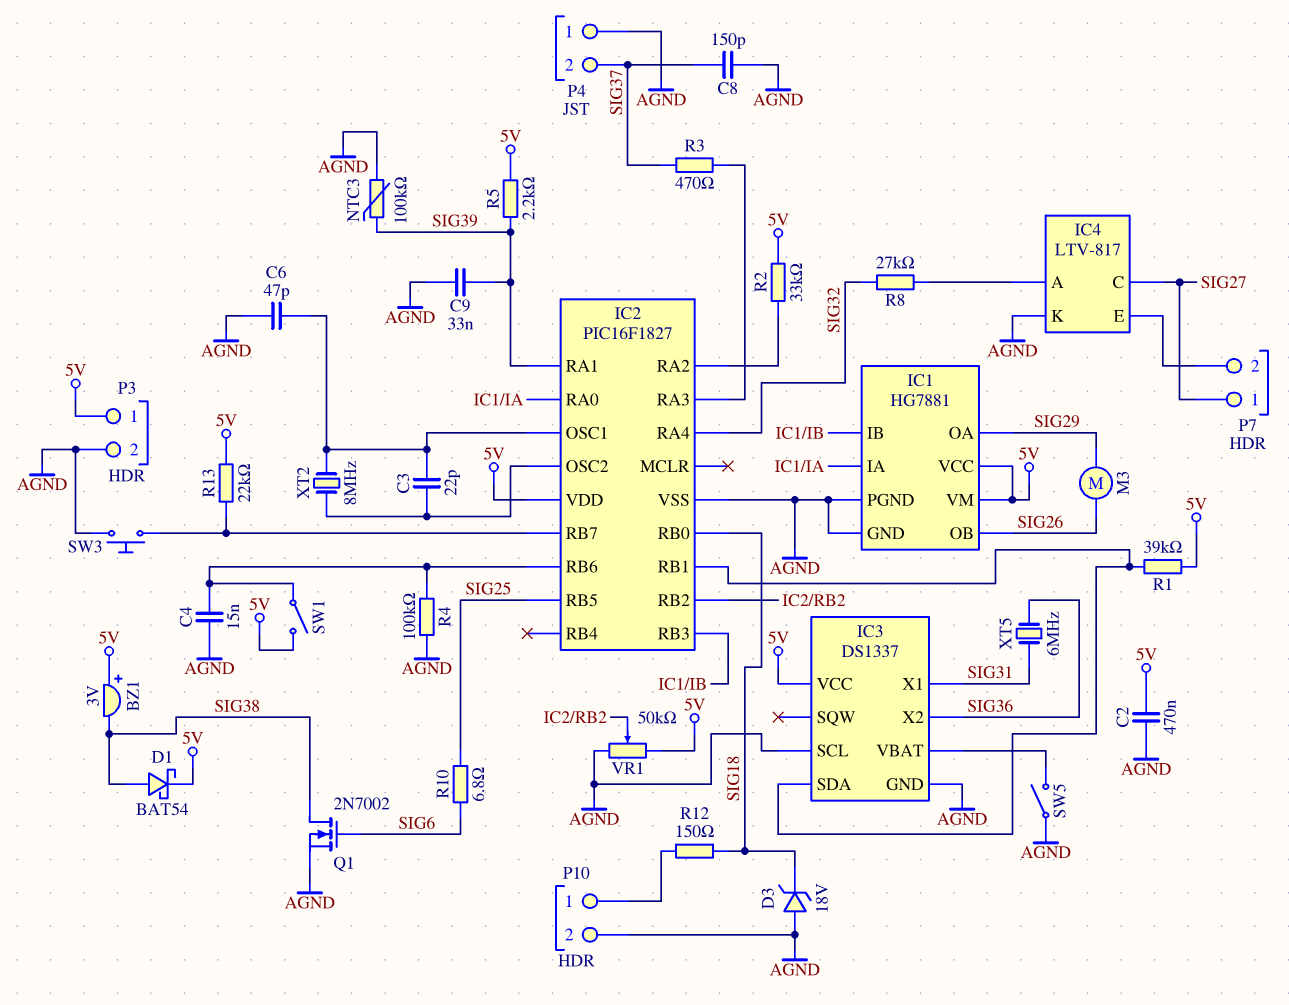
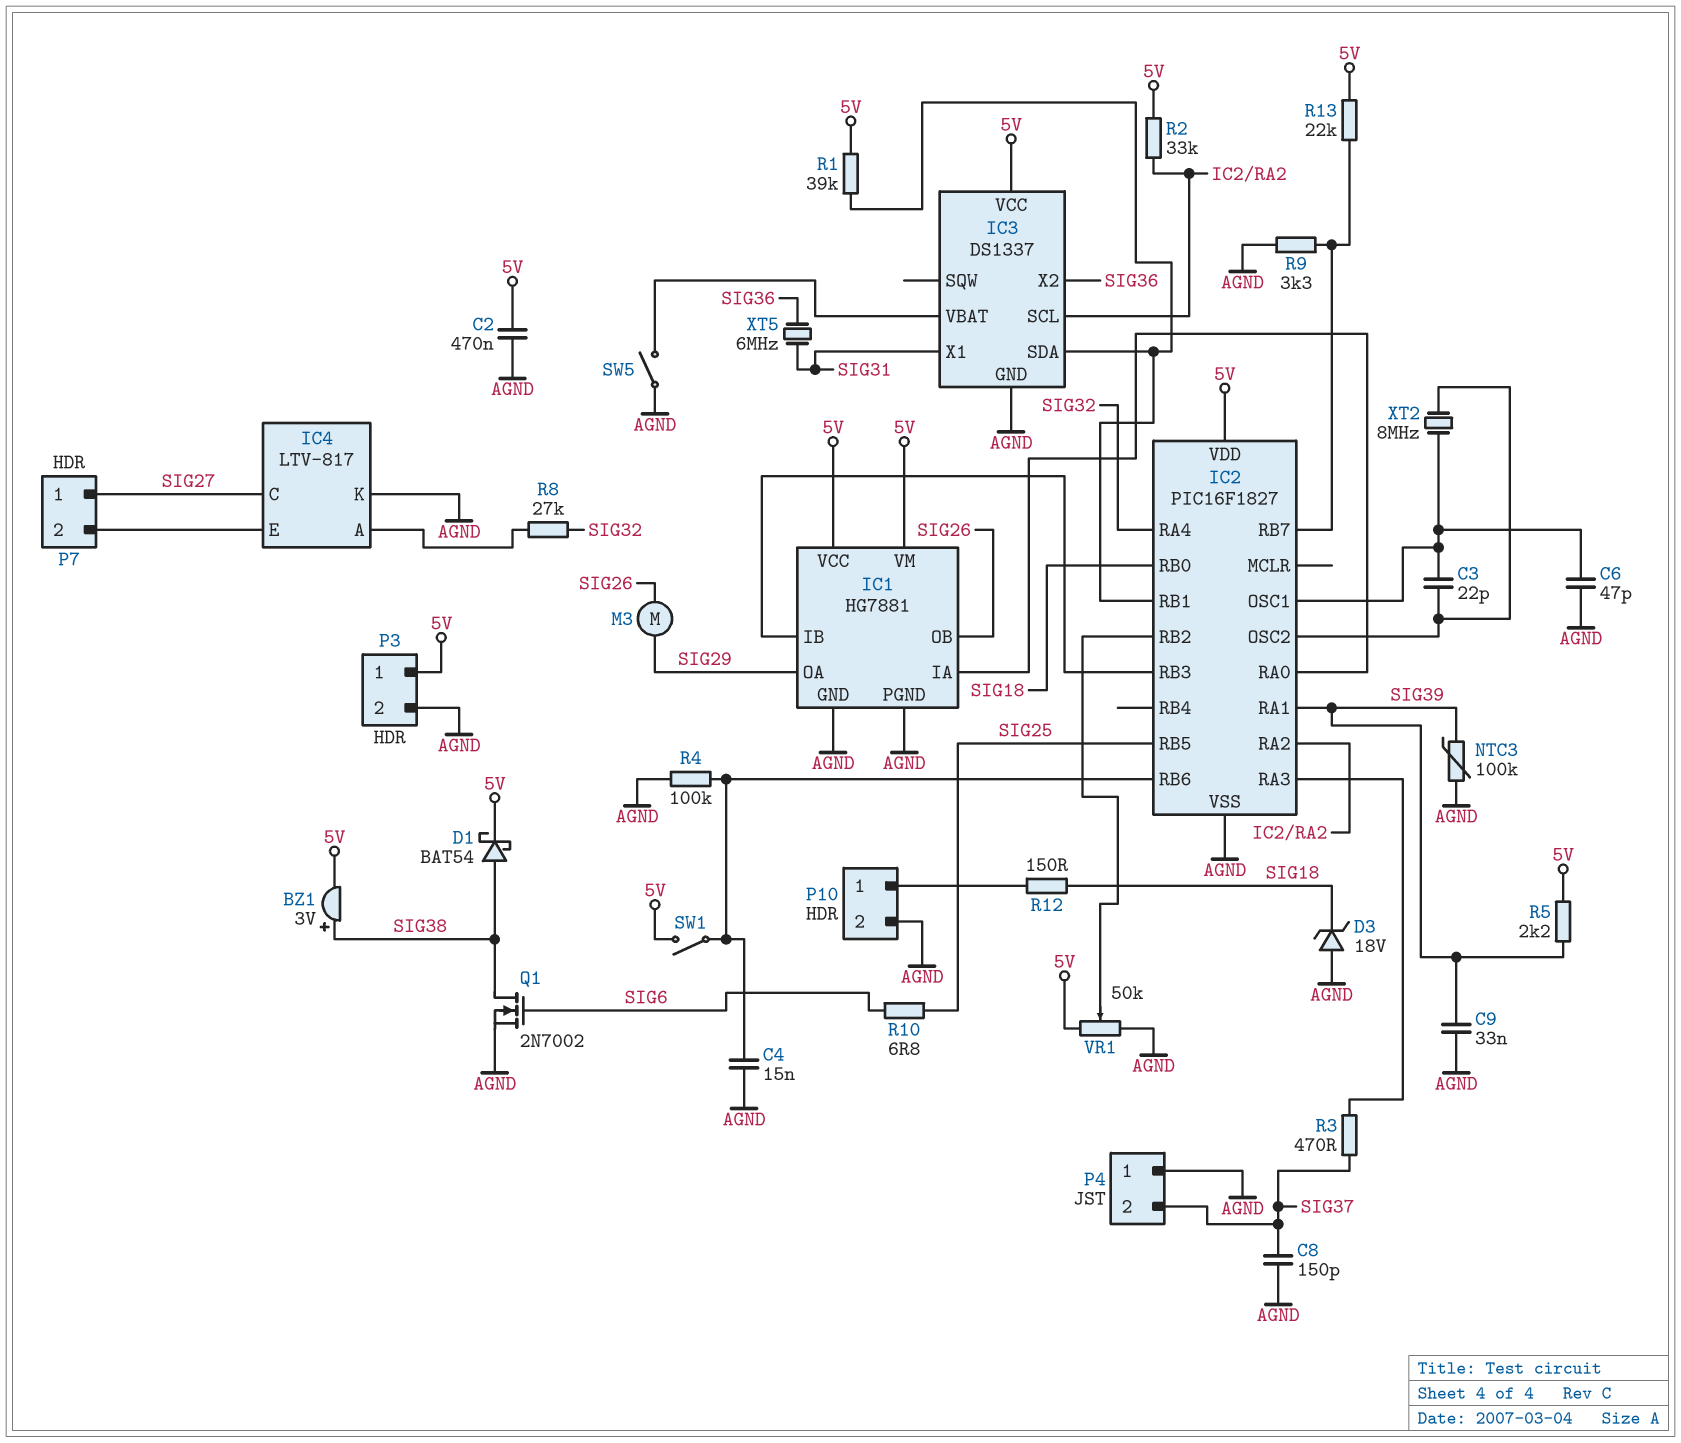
BZ1: buzzer 3V (plus 5V, minus SIG38) -> buzzer 3V (plus SIG38, minus 5V)
IC3 pin SCL: AGND -> IC2/RA2
R9: none -> 3.3k (AGND, IC2/RB7)
SW3: button (AGND, IC2/RB7) -> none

